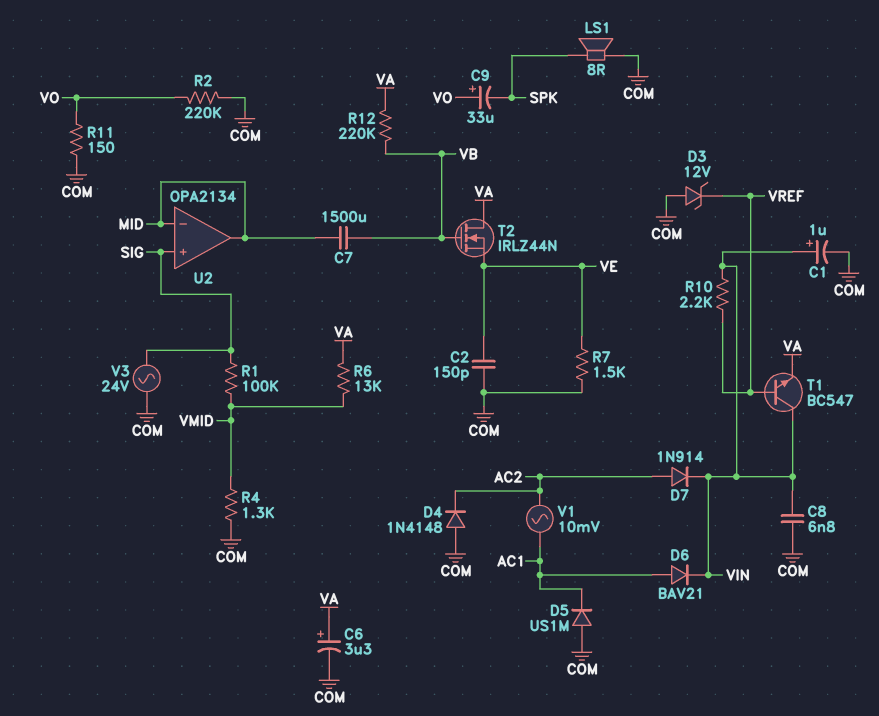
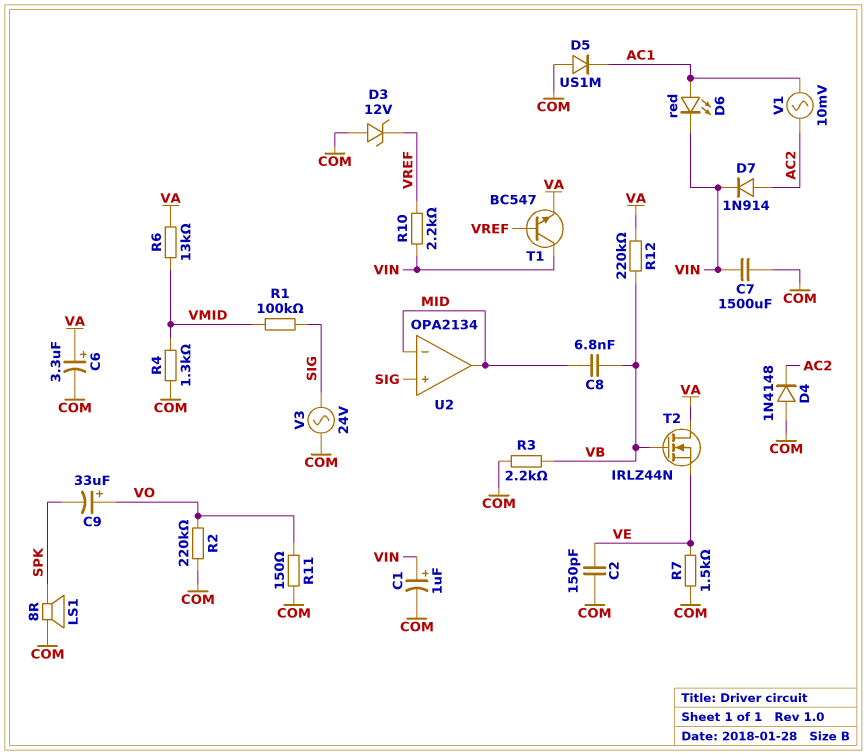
C7: 1500uF (MID, VB) -> 1500uF (COM, VIN)
C8: 6.8nF (COM, VIN) -> 6.8nF (MID, VB)
D6: diode BAV21 (A AC1, K VIN) -> LED red (A AC1, K VIN)
R3: none -> 2.2k (COM, VB)

